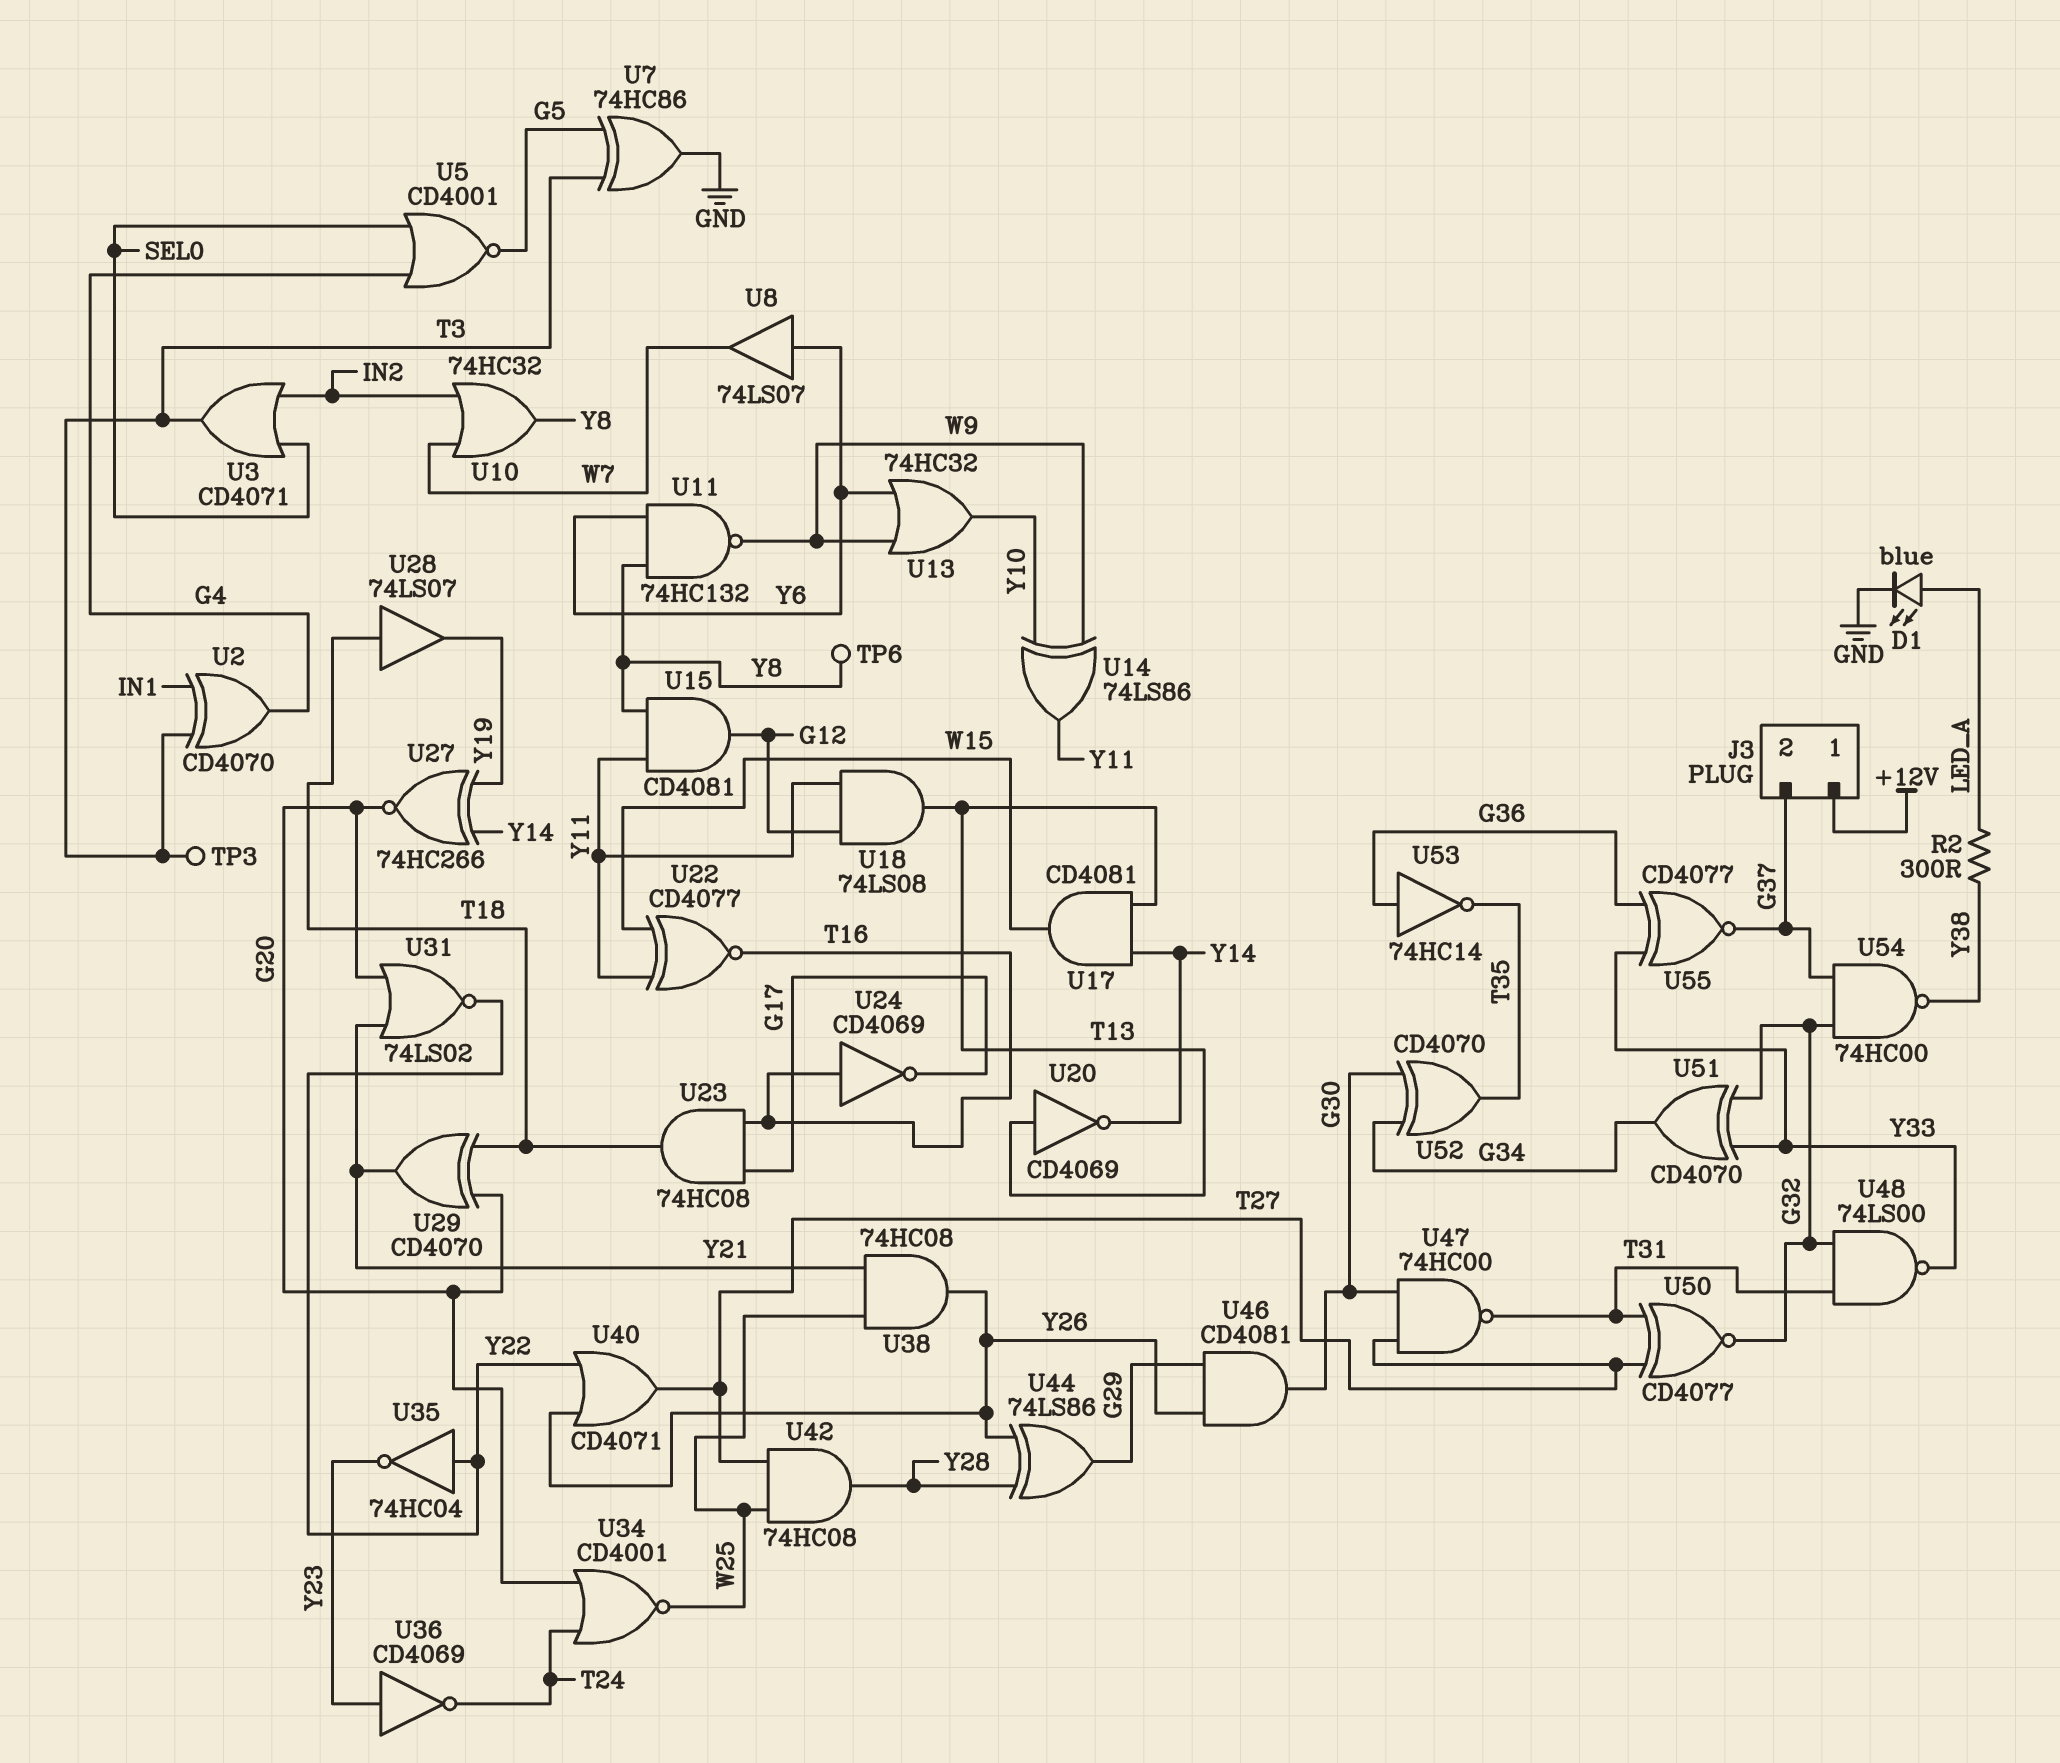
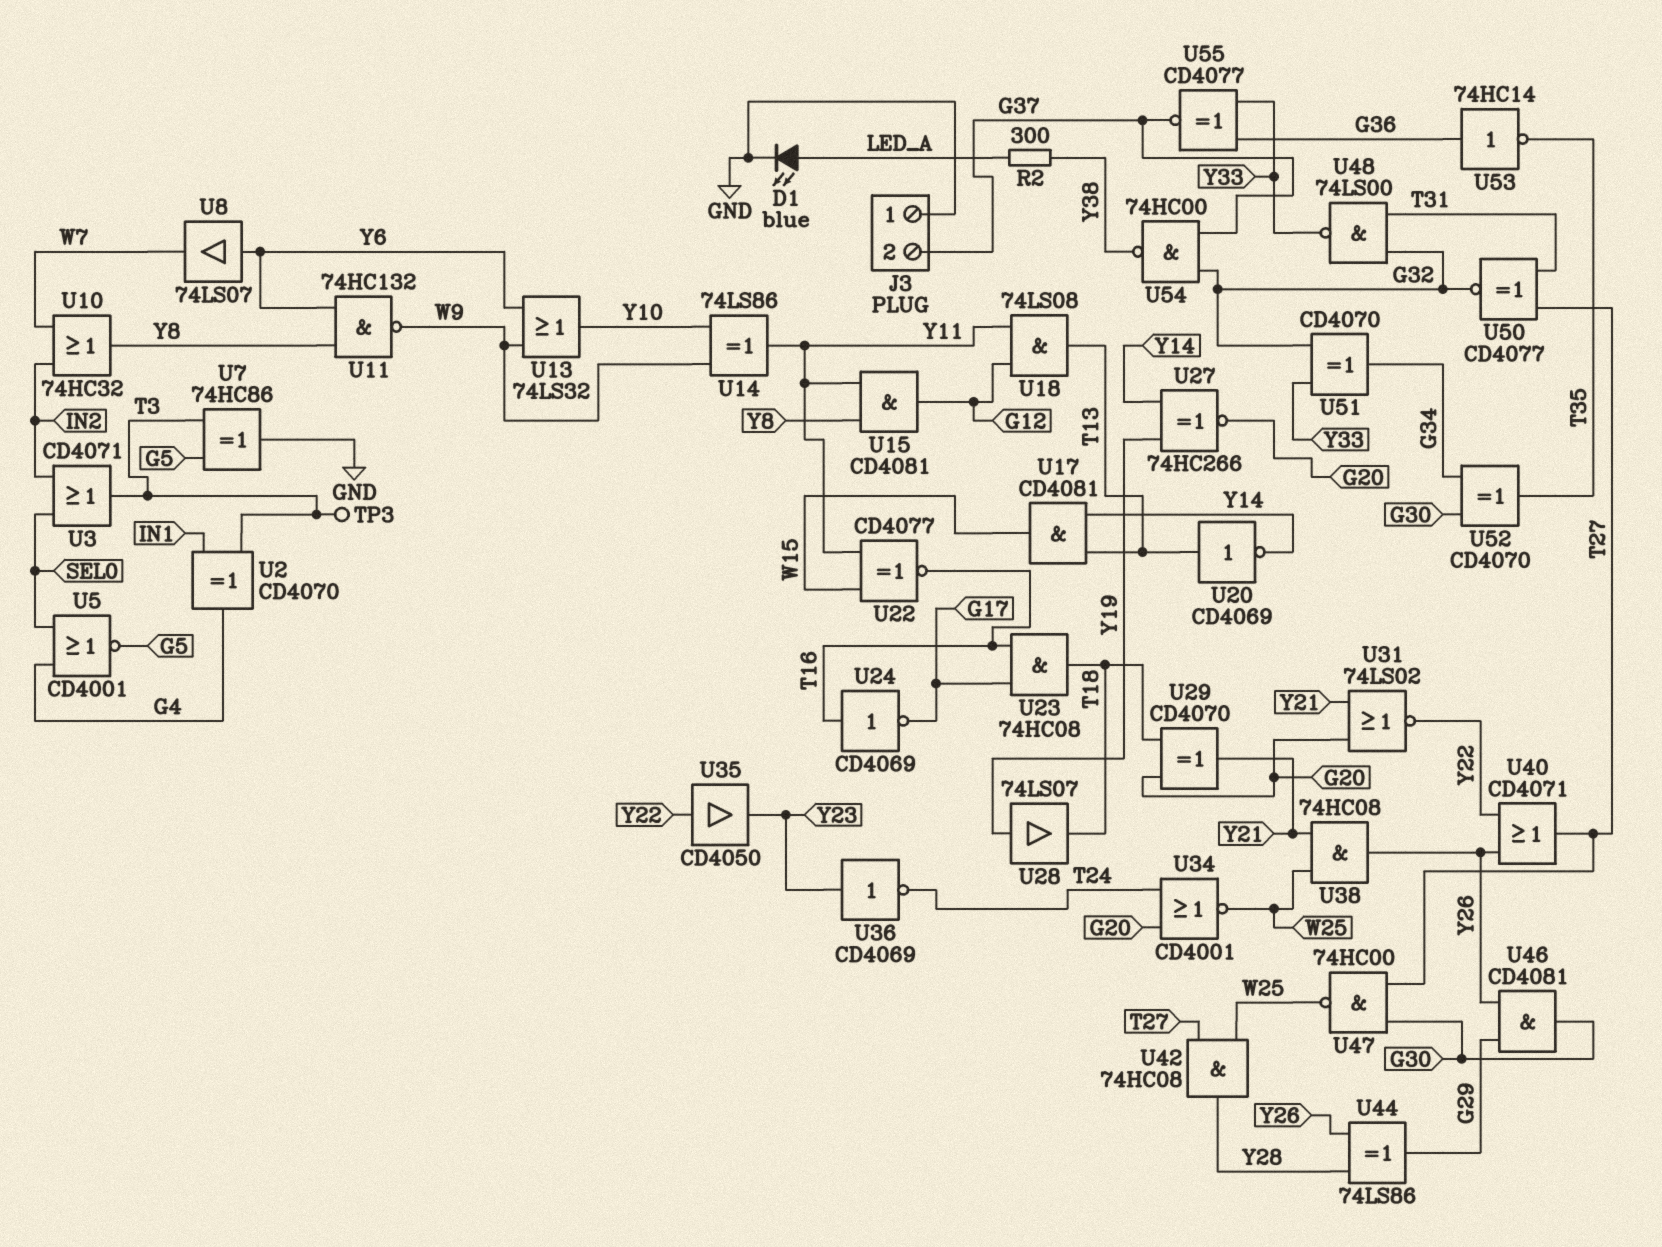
J3 pin 1: +12V -> GND
TP6: test point (Y8) -> none
U13: OR 74HC32 (in W9, in Y6, out Y10) -> OR 74LS32 (in W9, in Y6, out Y10)
U28: buffer 74LS07 (in T18, out Y19) -> buffer 74LS07 (in Y19, out T18)
U35: NOT 74HC04 (in Y22, out Y23) -> buffer CD4050 (in Y22, out Y23)
U47: NAND 74HC00 (in G30, in T27, out T31) -> NAND 74HC00 (in G30, in T27, out W25)

